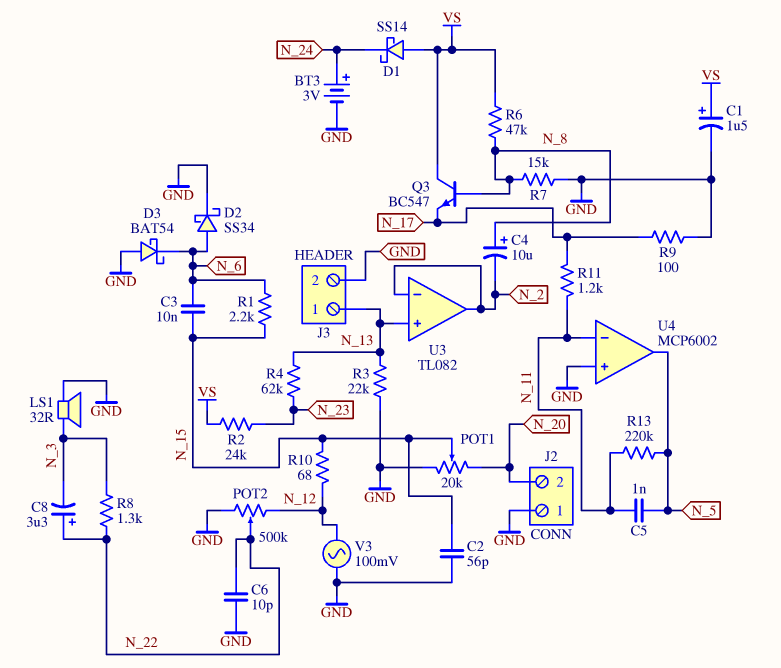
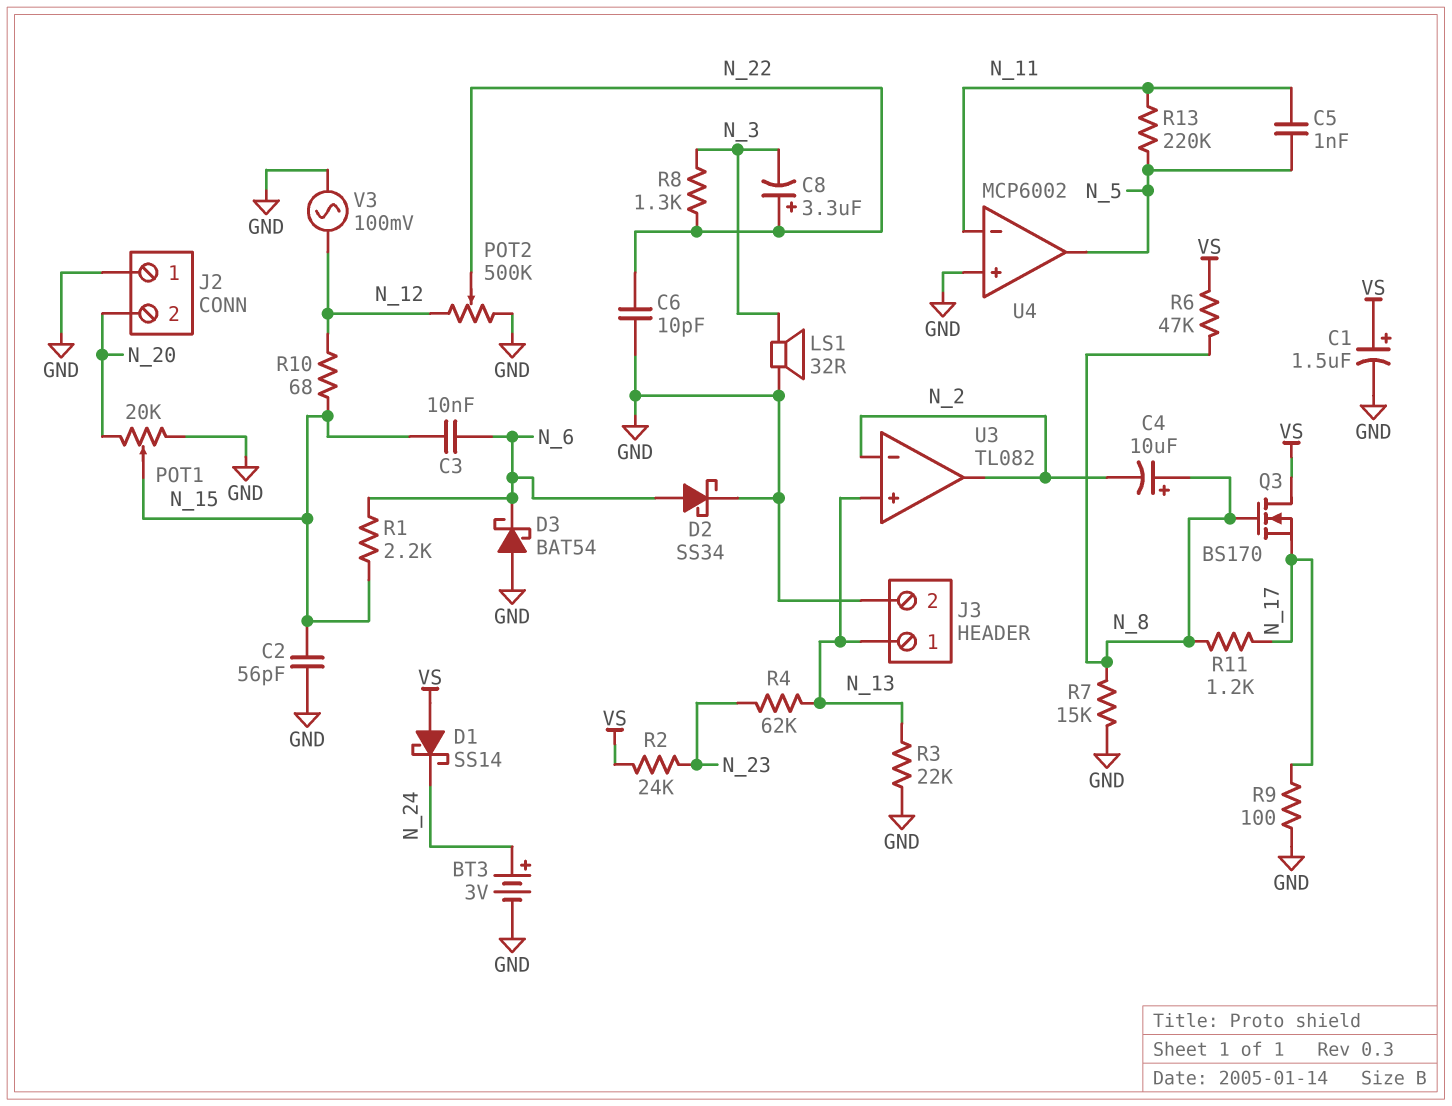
Q3: NPN BC547 (B N_8, C VS, E N_17) -> NMOS BS170 (G N_8, D VS, S N_17)
R11: 1.2k (N_11, N_17) -> 1.2k (N_8, N_17)

